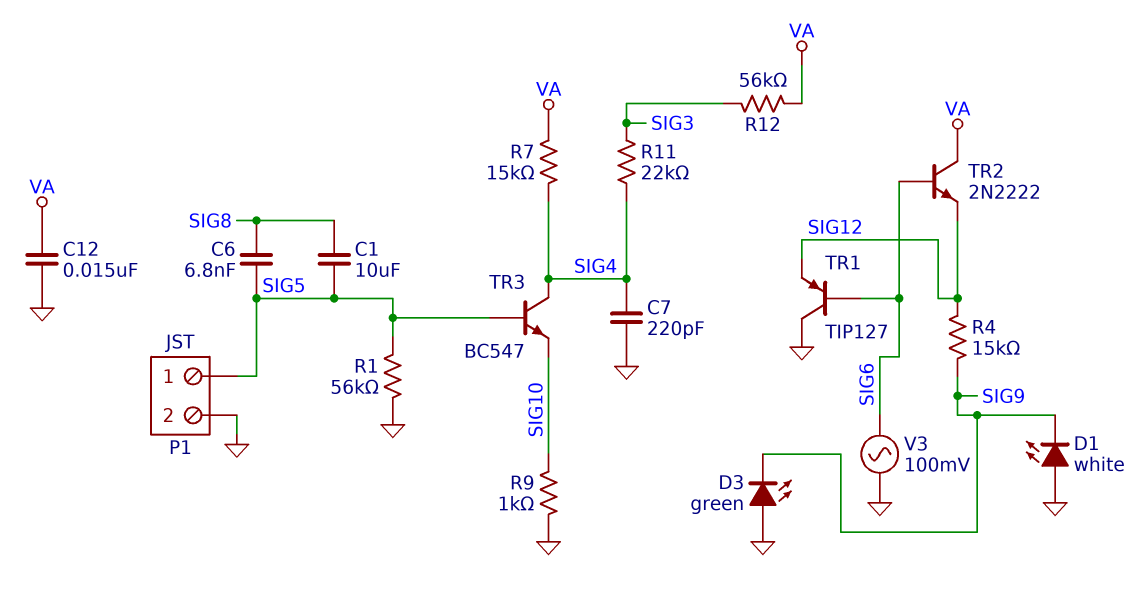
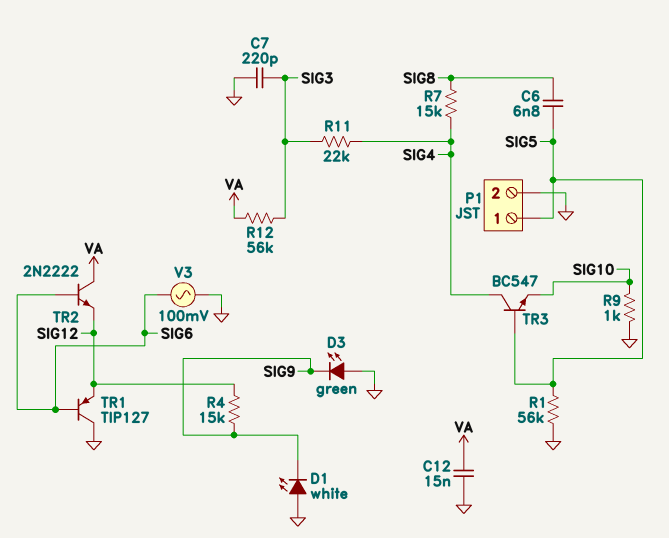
C1: 10uF (SIG5, SIG8) -> none
C7: 220pF (GND, SIG4) -> 220pF (GND, SIG3)
R7: 15k (SIG4, VA) -> 15k (SIG4, SIG8)

